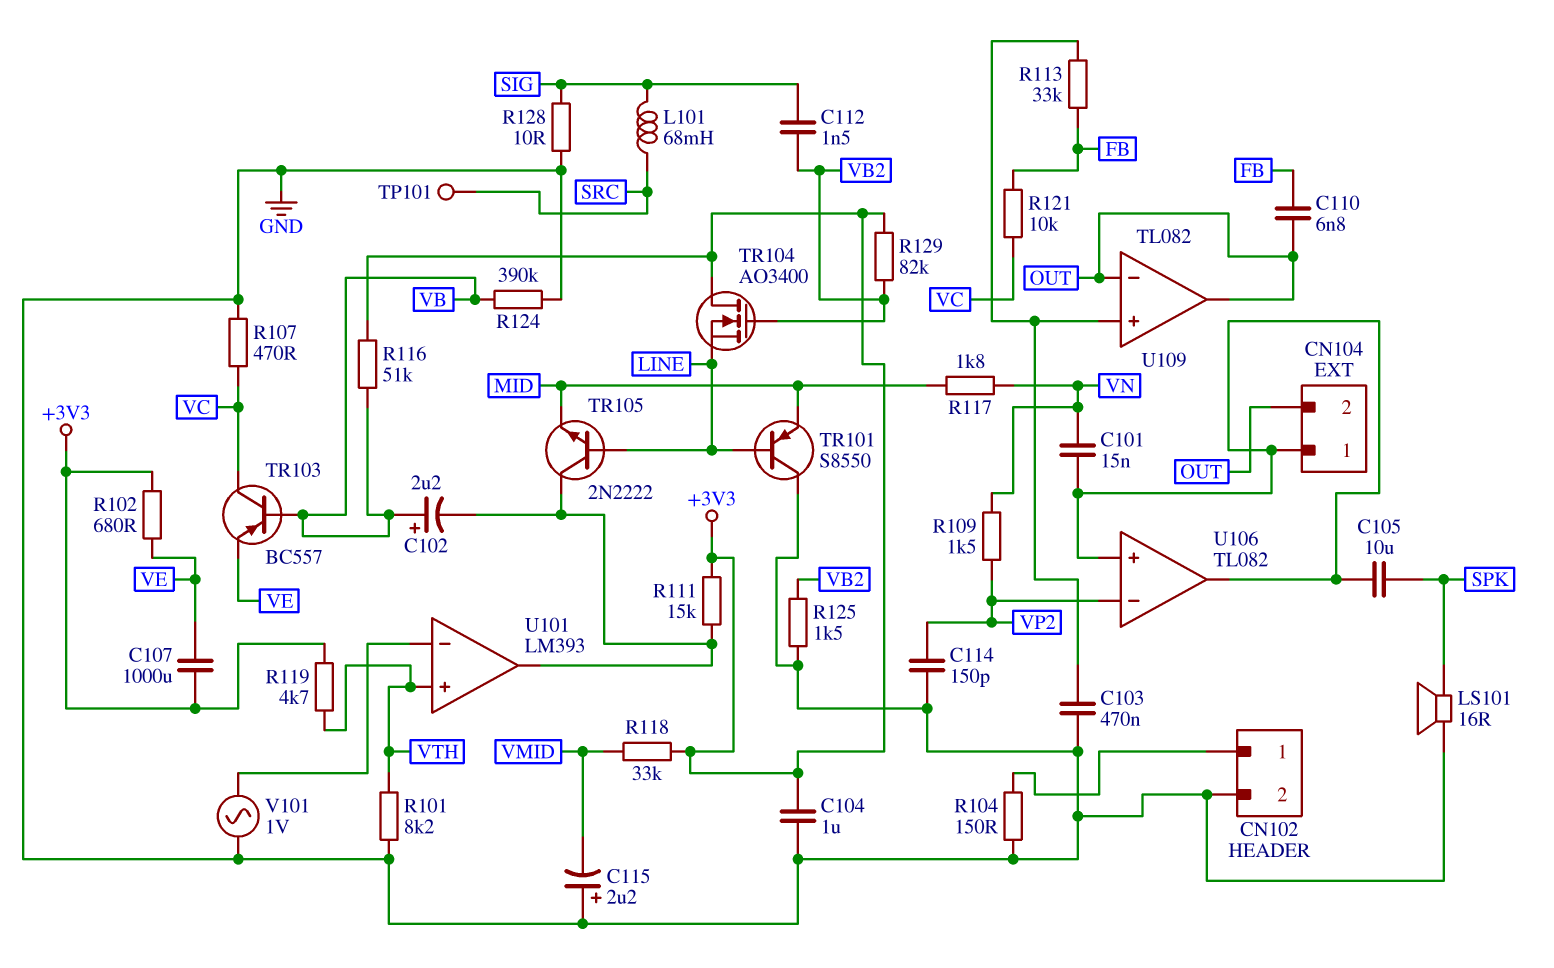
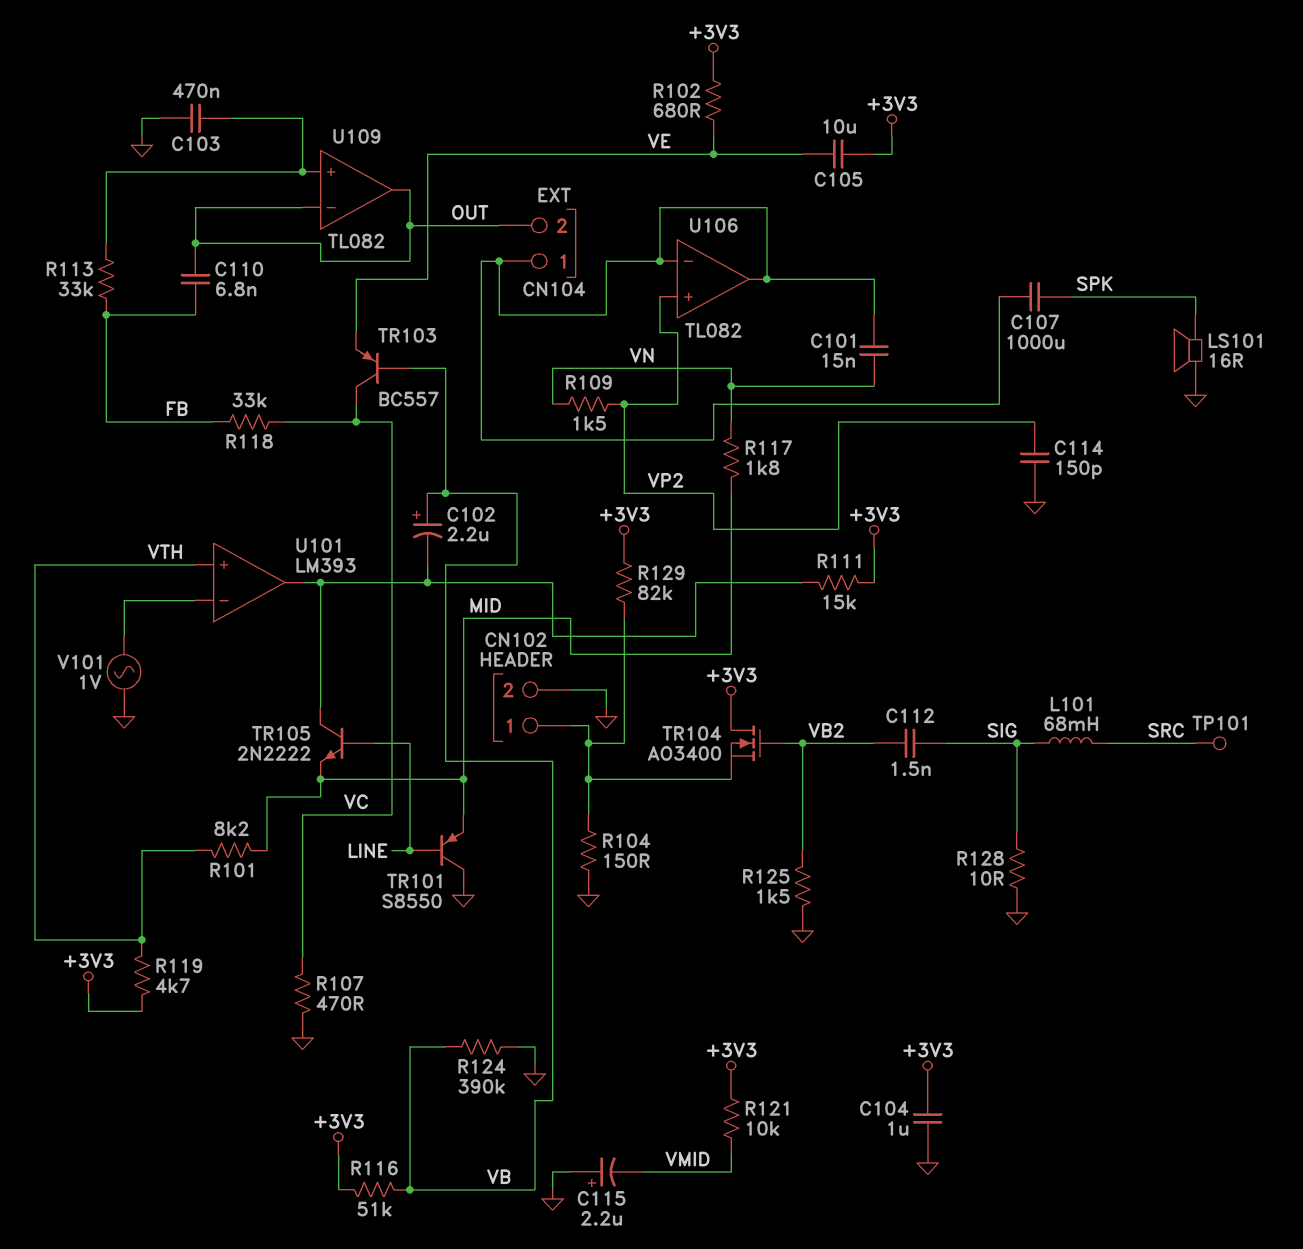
C105: 10uF (CN104/1, SPK) -> 10uF (+3V3, VE)
C107: 1000uF (+3V3, VE) -> 1000uF (CN104/1, SPK)
R101: 8.2k (GND, VTH) -> 8.2k (MID, VTH)
R118: 33k (+3V3, VMID) -> 33k (FB, VC)
R121: 10k (FB, VC) -> 10k (+3V3, VMID)
R129: 82k (+3V3, VB2) -> 82k (+3V3, CN102/1)
TR104: NMOS AO3400 (G VB2, D +3V3, S LINE) -> NMOS AO3400 (G VB2, D +3V3, S CN102/1)
U106 pin in+: CN104/1 -> VP2
U106 pin in-: VP2 -> CN104/1

